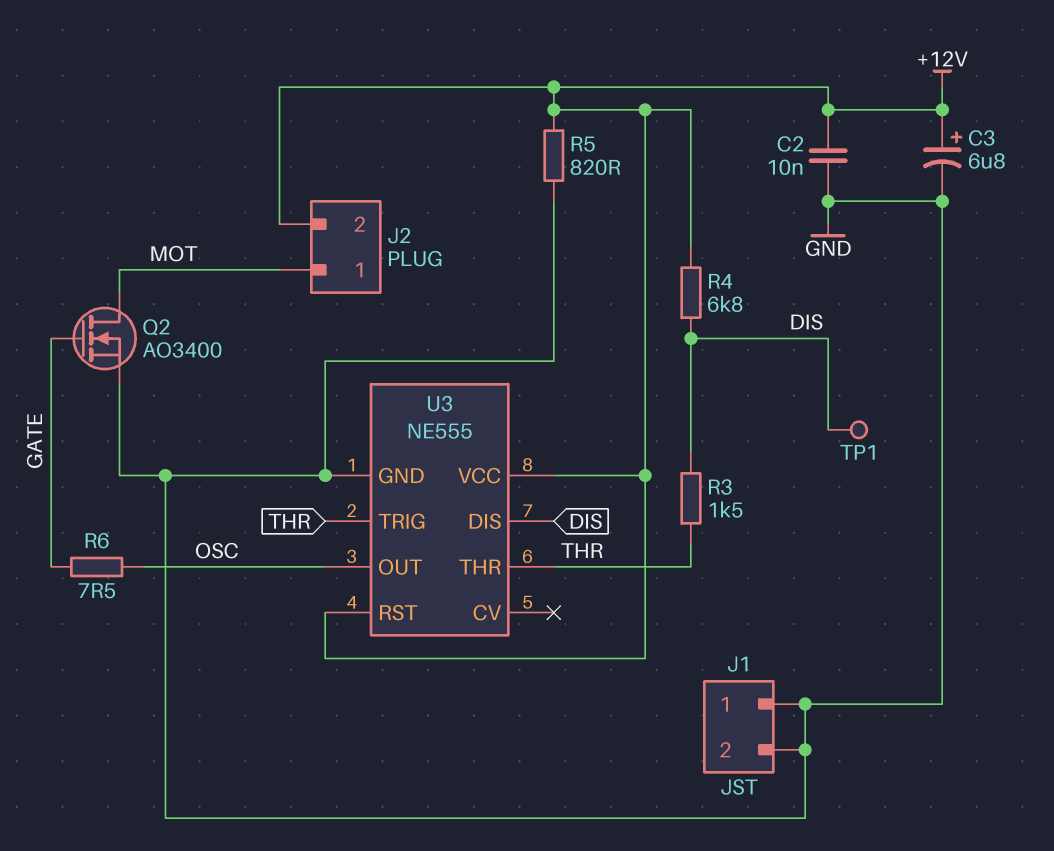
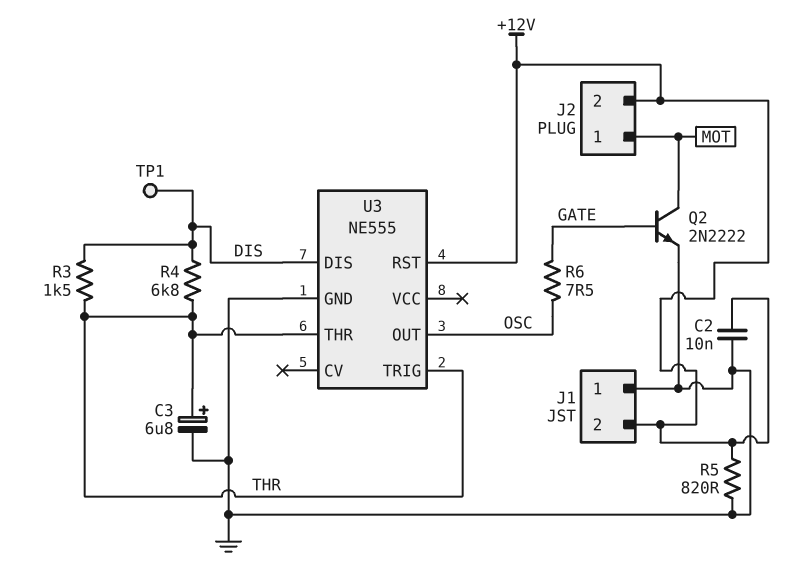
C3: 6.8uF (plus +12V, minus GND) -> 6.8uF (plus THR, minus GND)
J1 pin 2: GND -> +12V
Q2: NMOS AO3400 (G GATE, D MOT, S GND) -> NPN 2N2222 (B GATE, C MOT, E GND)
R4: 6.8k (+12V, DIS) -> 6.8k (DIS, THR)
U3 pin VCC: +12V -> none

